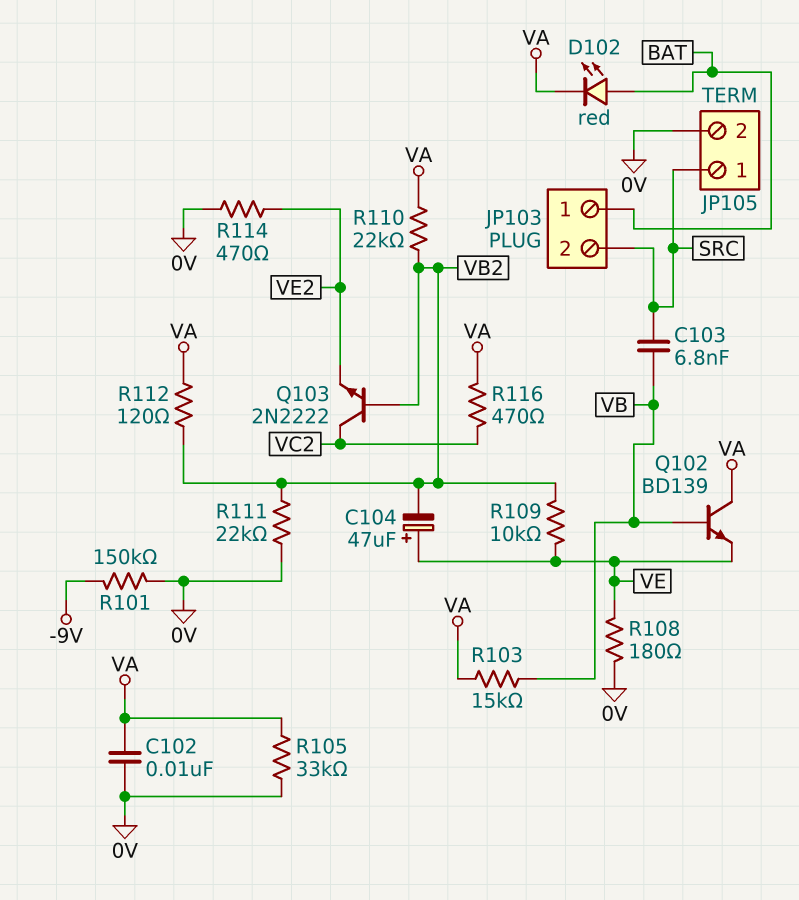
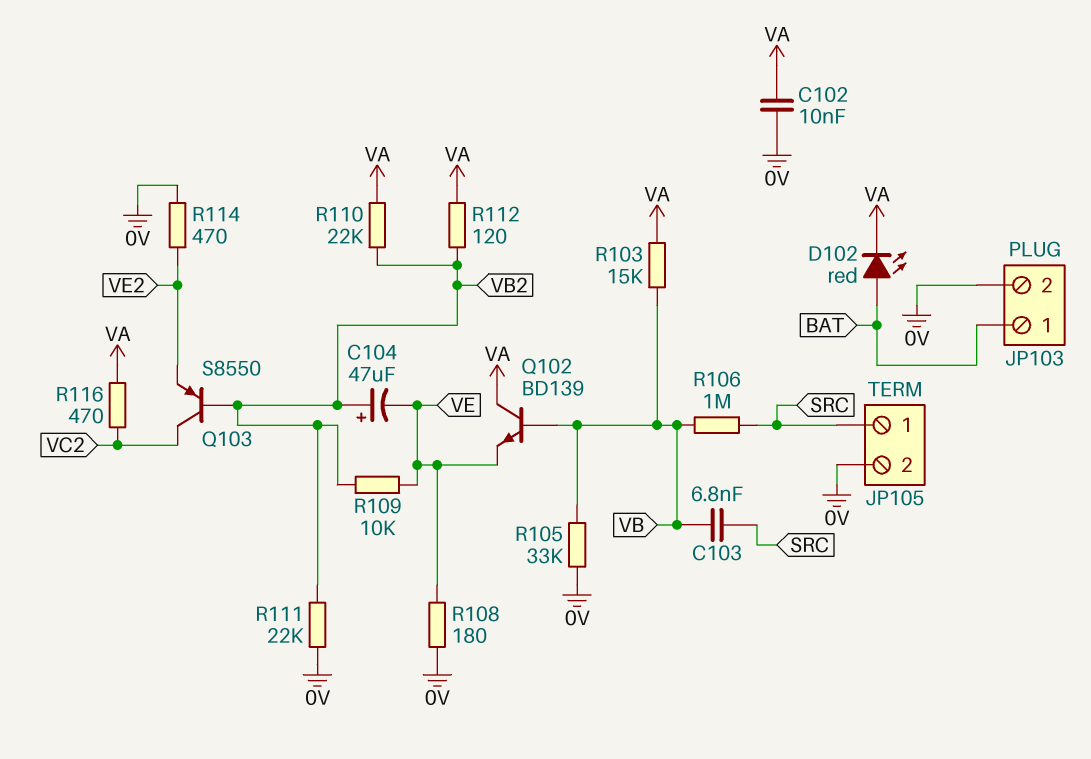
C104: 47uF (plus VE, minus VB2) -> 47uF (plus VB2, minus VE)
JP103 pin 2: SRC -> 0V
Q103: NPN 2N2222 (B VB2, C VC2, E VE2) -> PNP S8550 (B VB2, C VC2, E VE2)
R101: 150k (-9V, 0V) -> none
R105: 33k (0V, VA) -> 33k (0V, VB)
R106: none -> 1M (SRC, VB)

